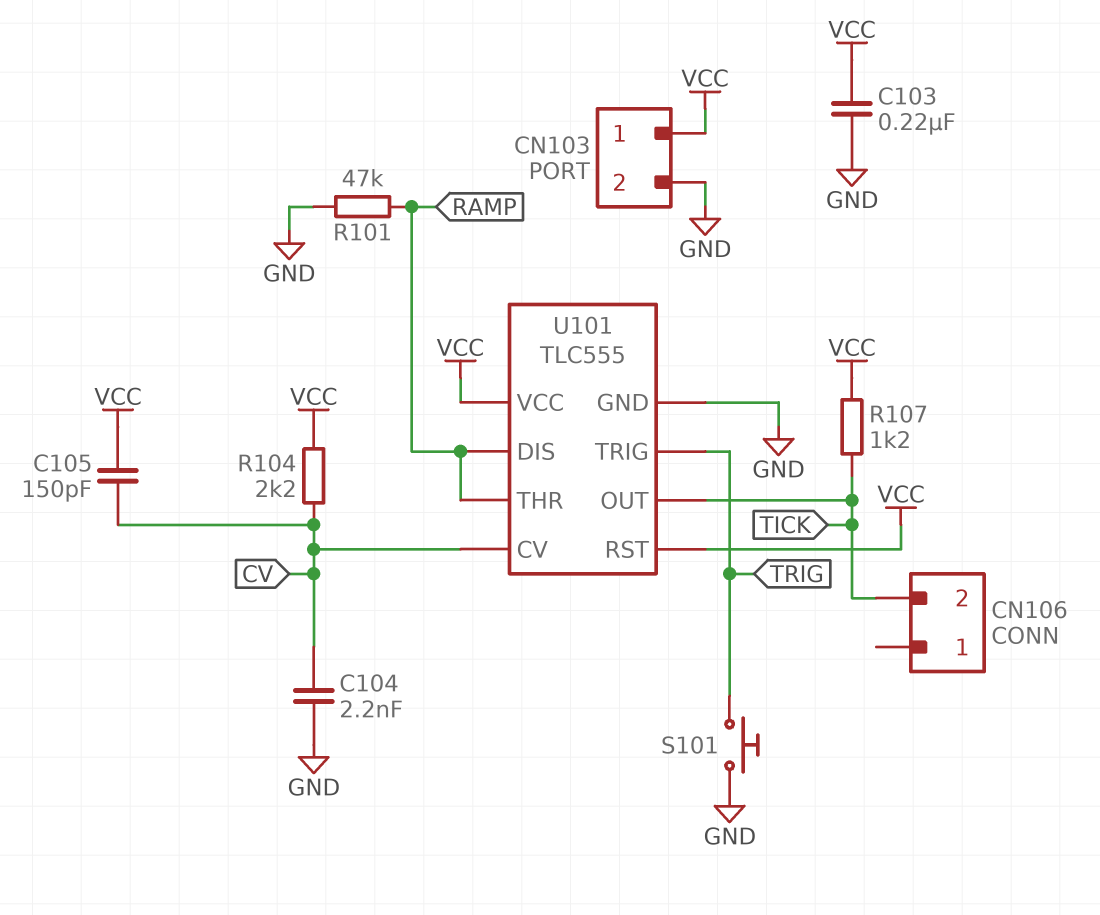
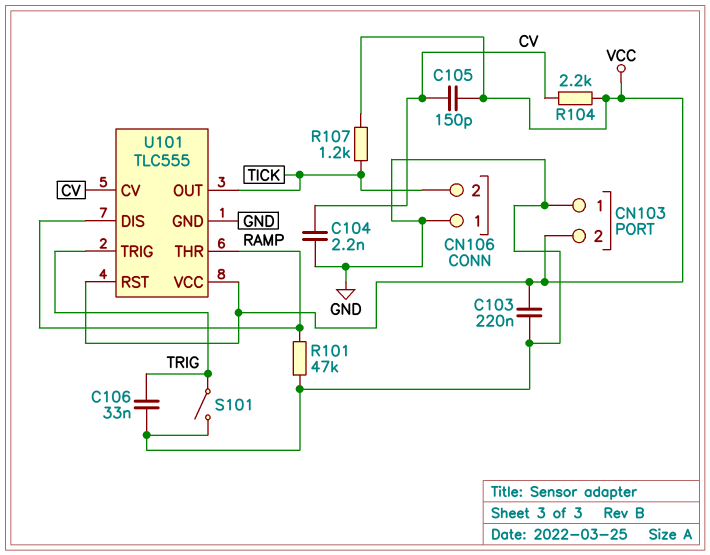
C106: none -> 33nF (GND, TRIG)
CN103 pin 1: VCC -> GND
CN103 pin 2: GND -> VCC
CN106 pin 1: none -> GND
S101: button (GND, TRIG) -> switch (GND, TRIG)

